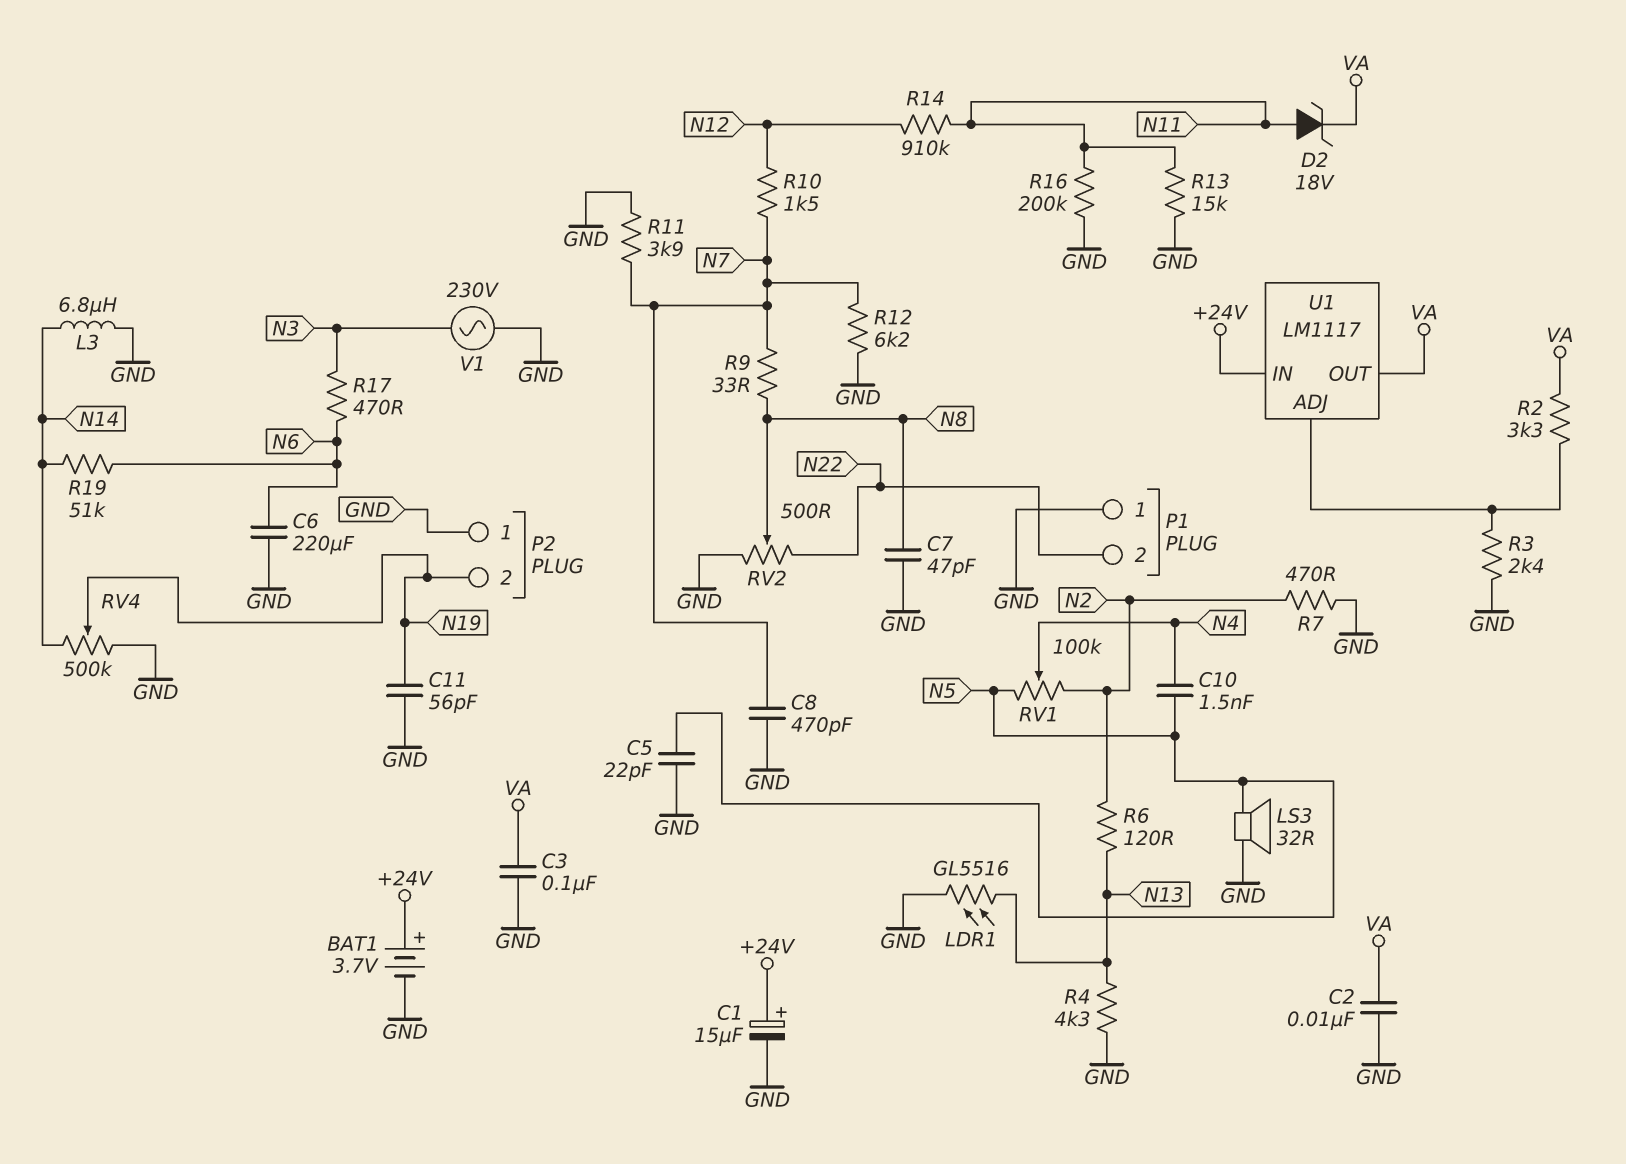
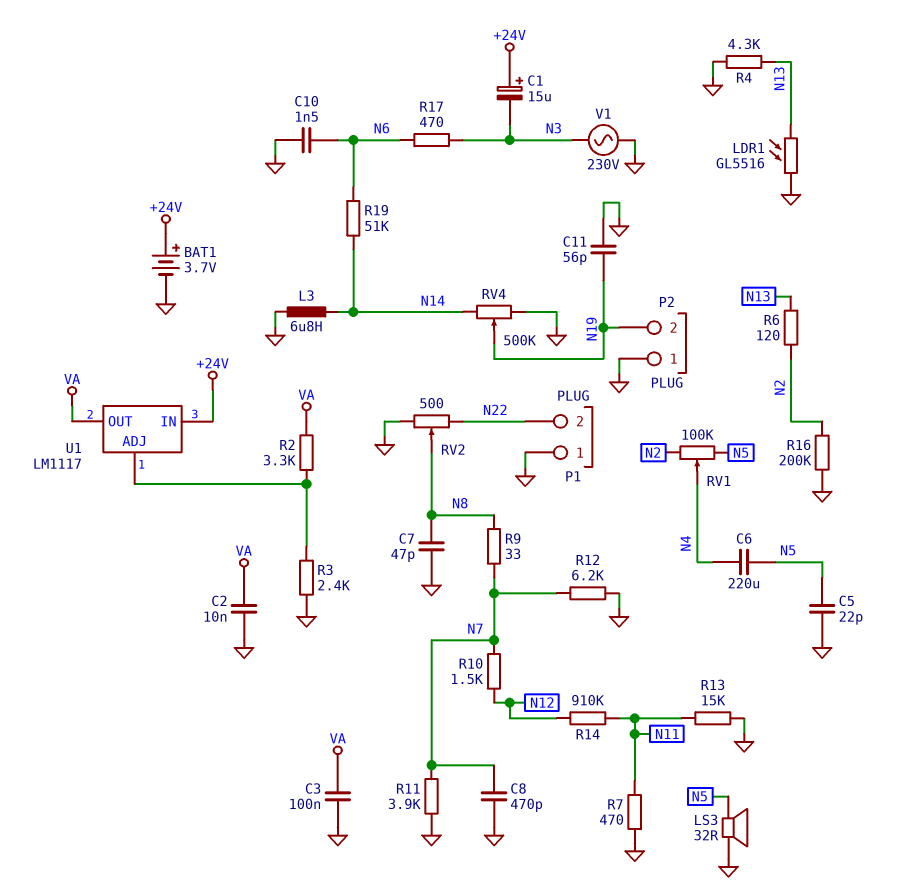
C1: 15uF (plus +24V, minus GND) -> 15uF (plus +24V, minus N3)
C6: 220uF (GND, N6) -> 220uF (N4, N5)
C10: 1.5nF (N4, N5) -> 1.5nF (GND, N6)
D2: zener 18V (A N11, K VA) -> none
R7: 470 (GND, N2) -> 470 (GND, N11)
R16: 200k (GND, N11) -> 200k (GND, N2)

